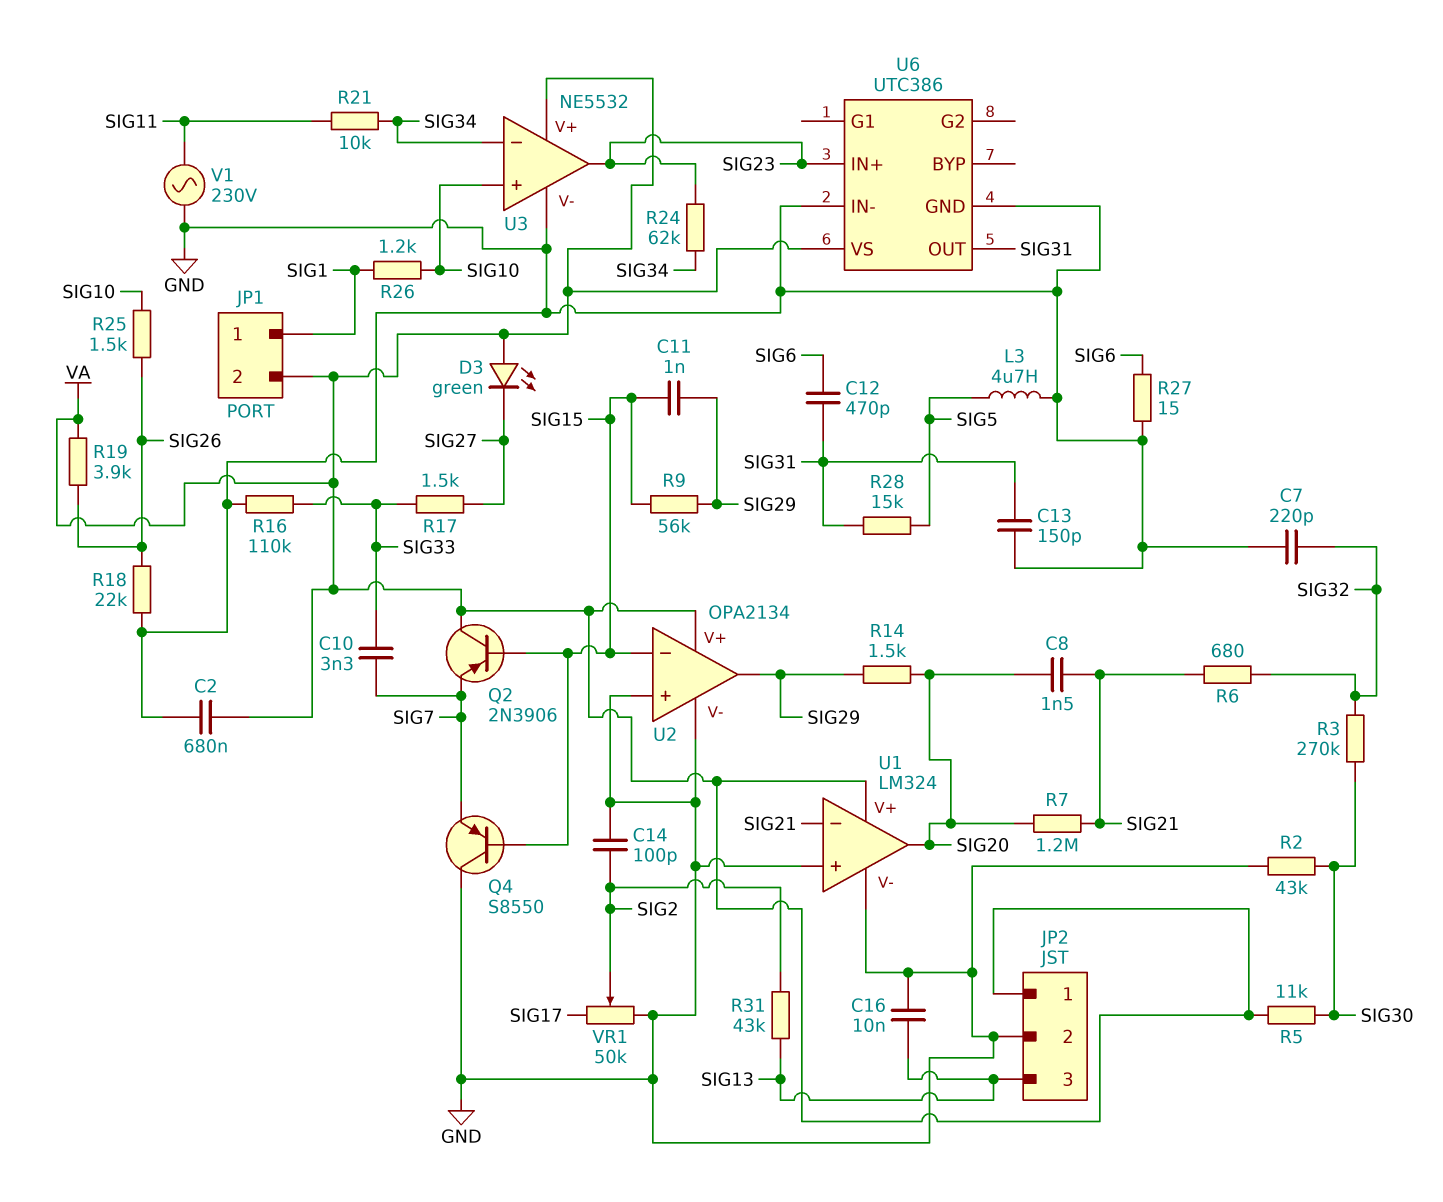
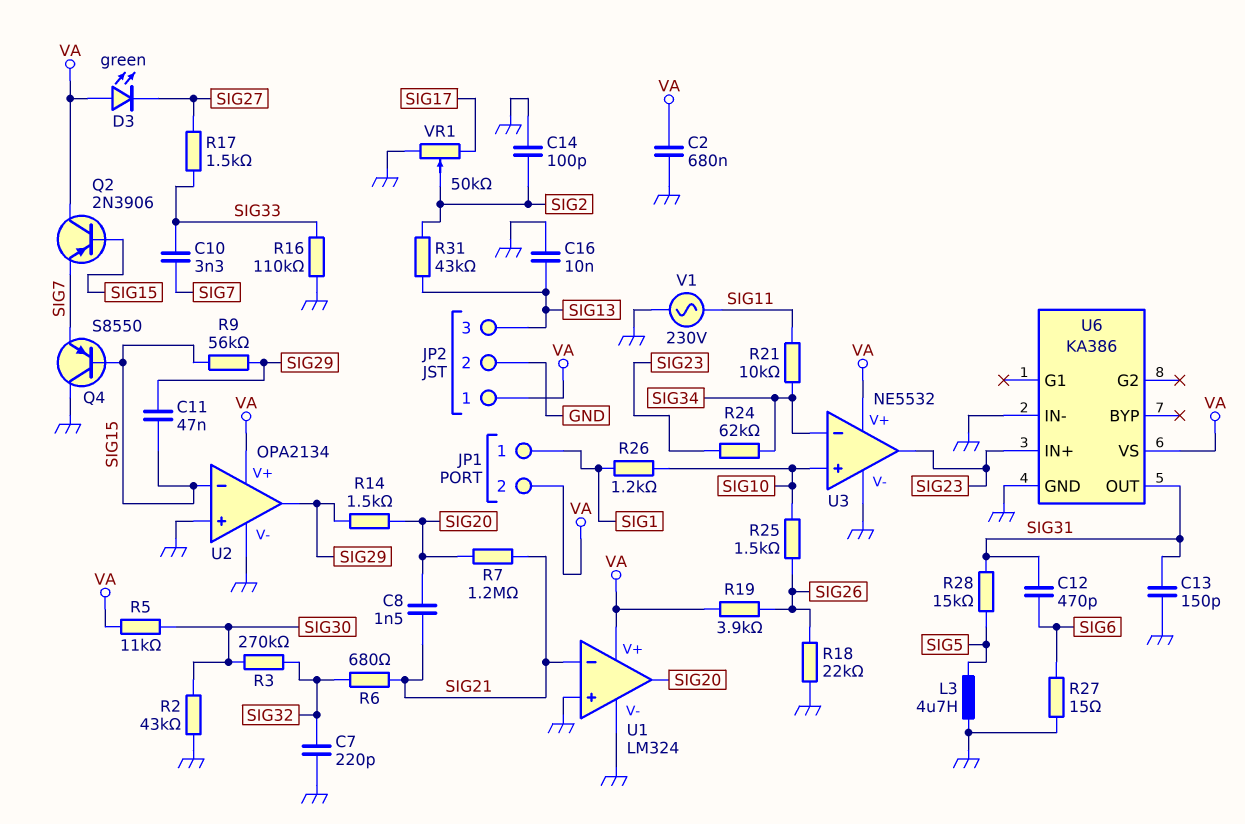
C11: 1nF (SIG15, SIG29) -> 47nF (SIG15, SIG29)
U6: UTC386 -> KA386

